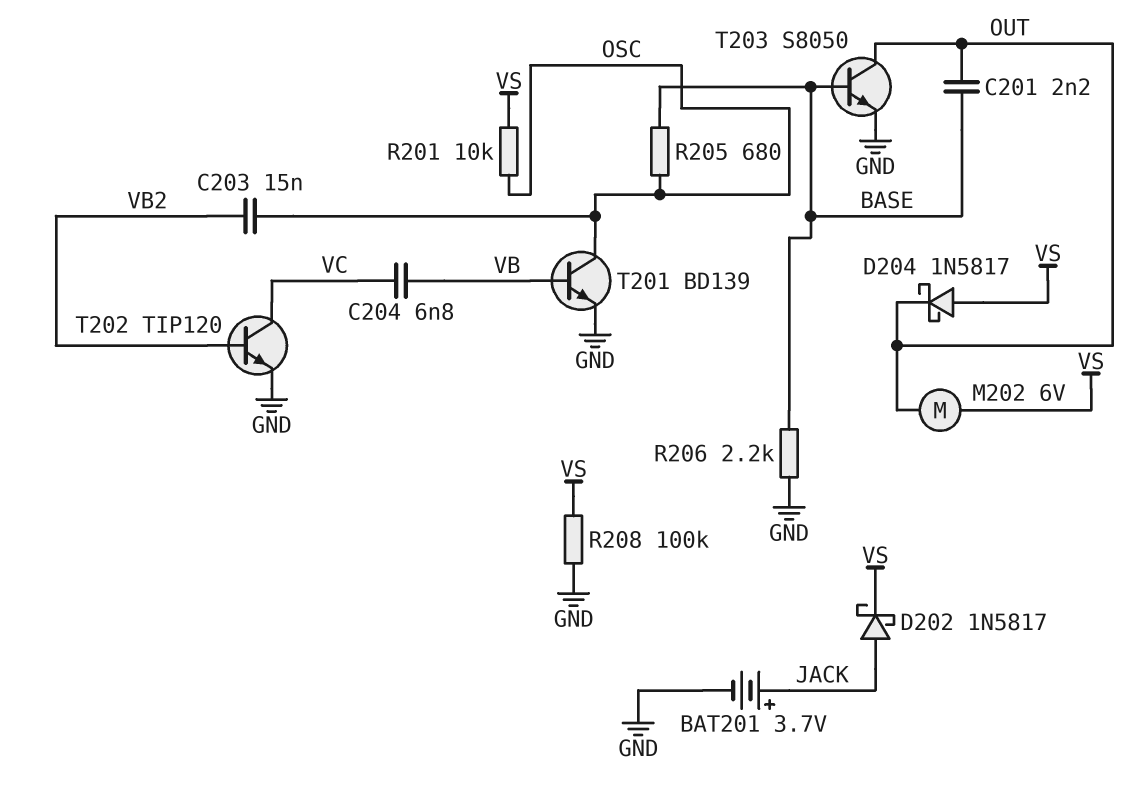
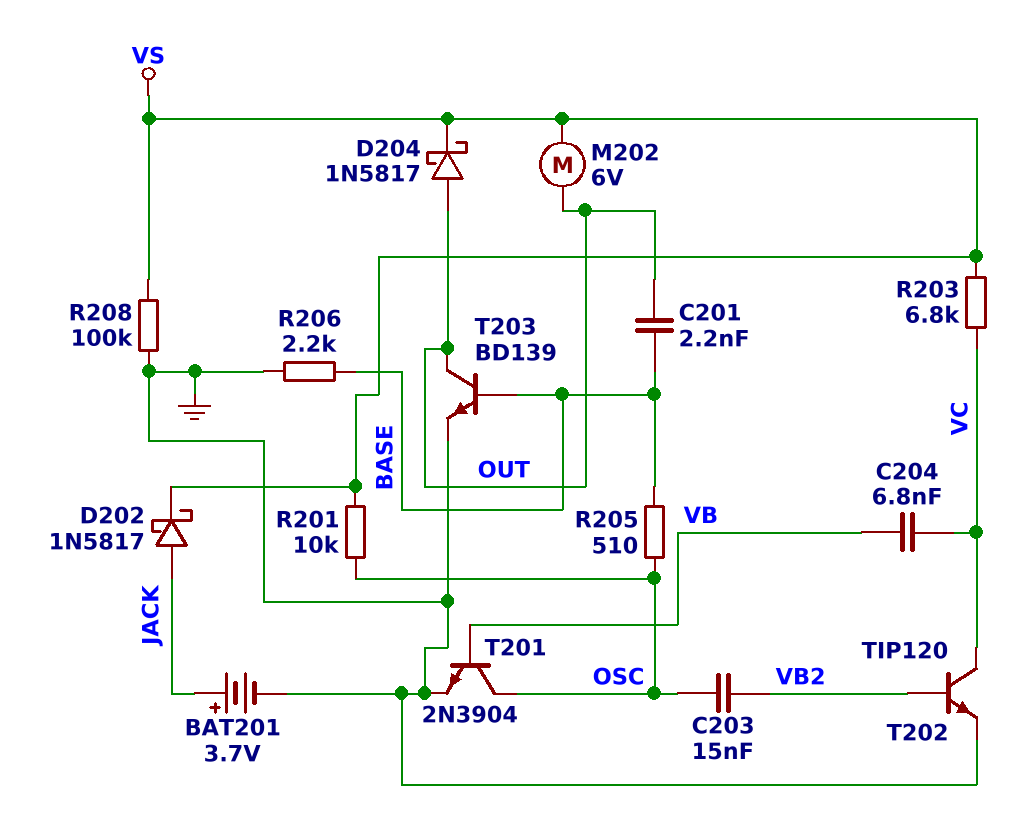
D204: schottky 1N5817 (A VS, K OUT) -> schottky 1N5817 (A OUT, K VS)
R203: none -> 6.8k (VC, VS)
R205: 680 (BASE, OSC) -> 510 (BASE, OSC)
T201: NPN BD139 (B VB, C OSC, E GND) -> NPN 2N3904 (B VB, C OSC, E GND)
T203: NPN S8050 (B BASE, C OUT, E GND) -> NPN BD139 (B BASE, C OUT, E GND)

